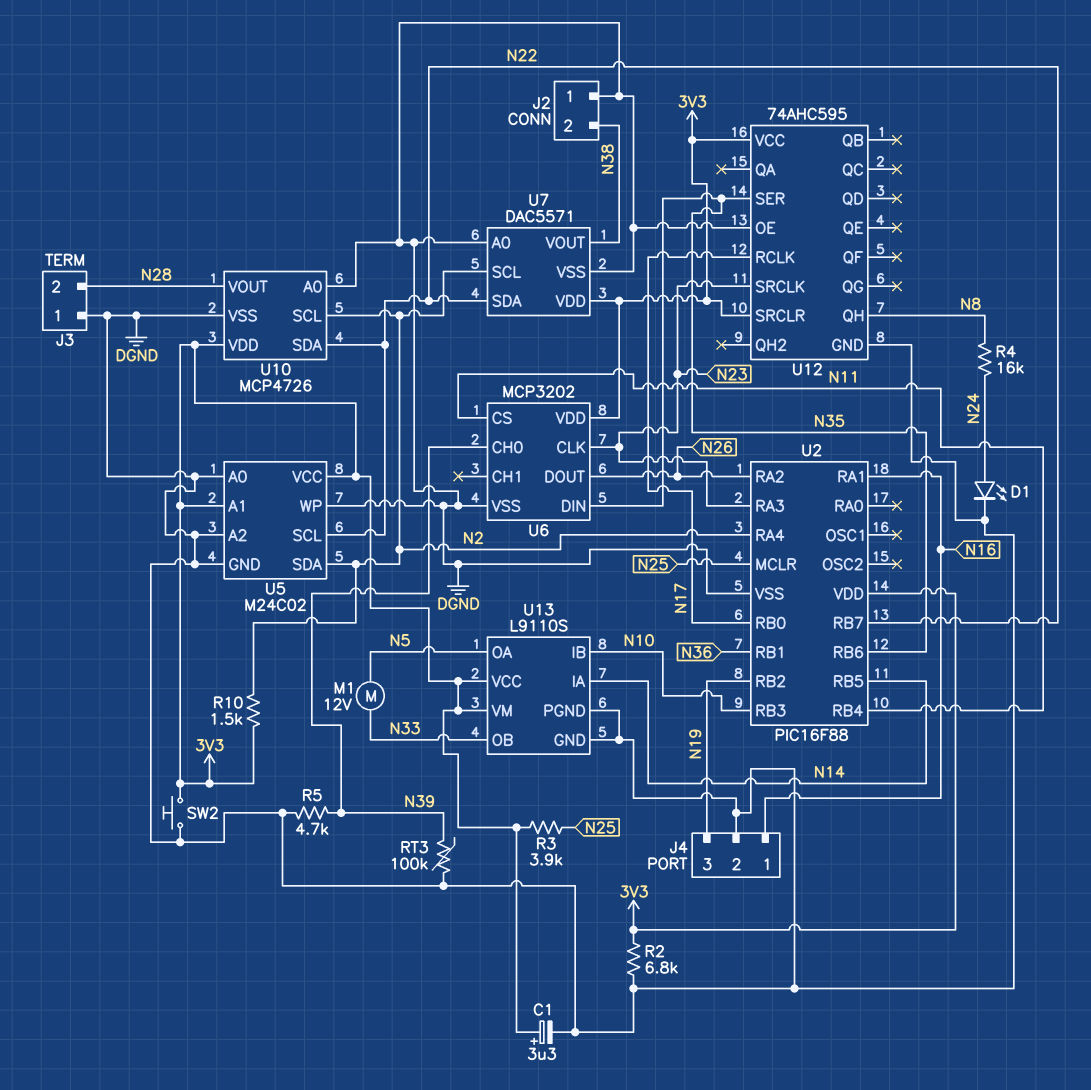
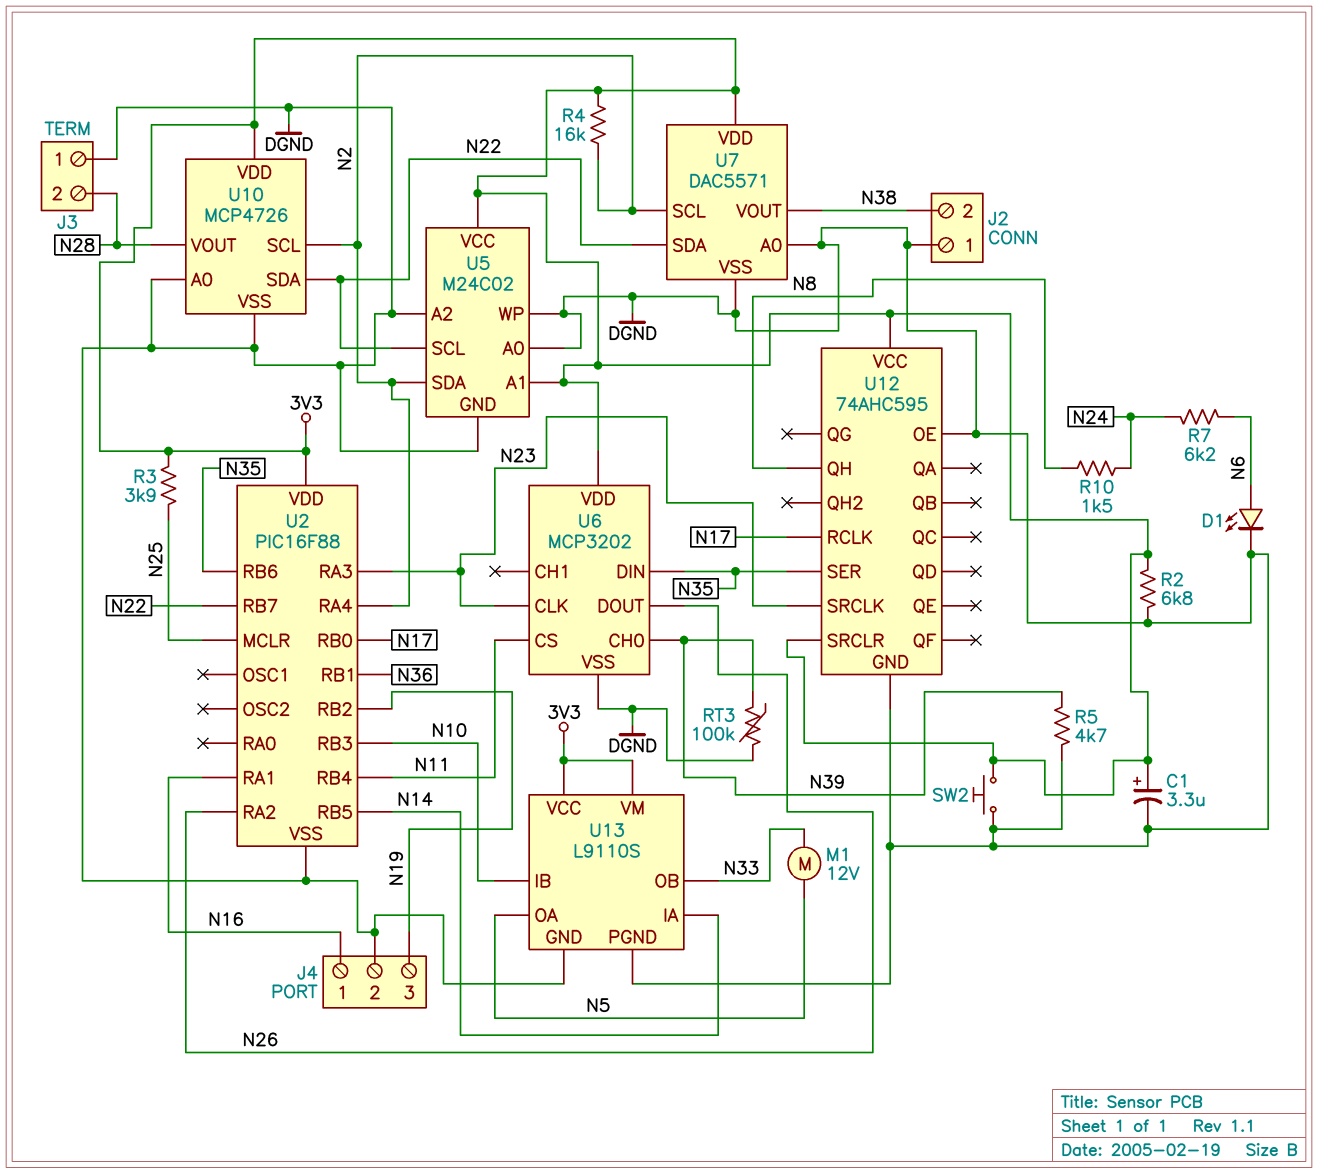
D1: LED (A N24, K DGND) -> LED (A N6, K DGND)
R4: 16k (N8, N24) -> 16k (3V3, N2)
R7: none -> 6.2k (N6, N24)
R10: 1.5k (3V3, N2) -> 1.5k (N8, N24)

